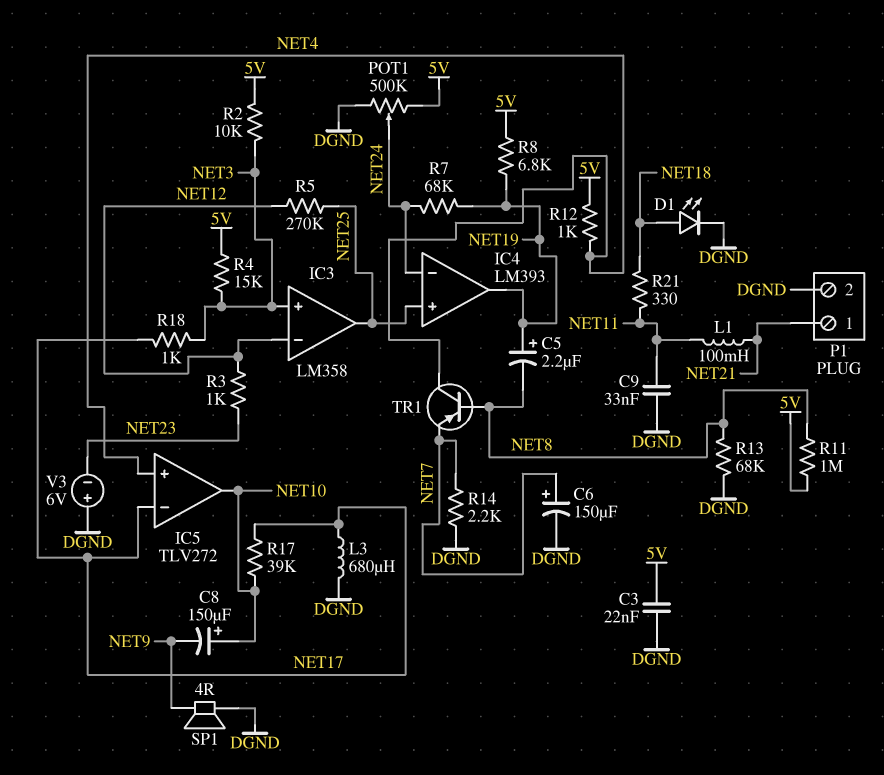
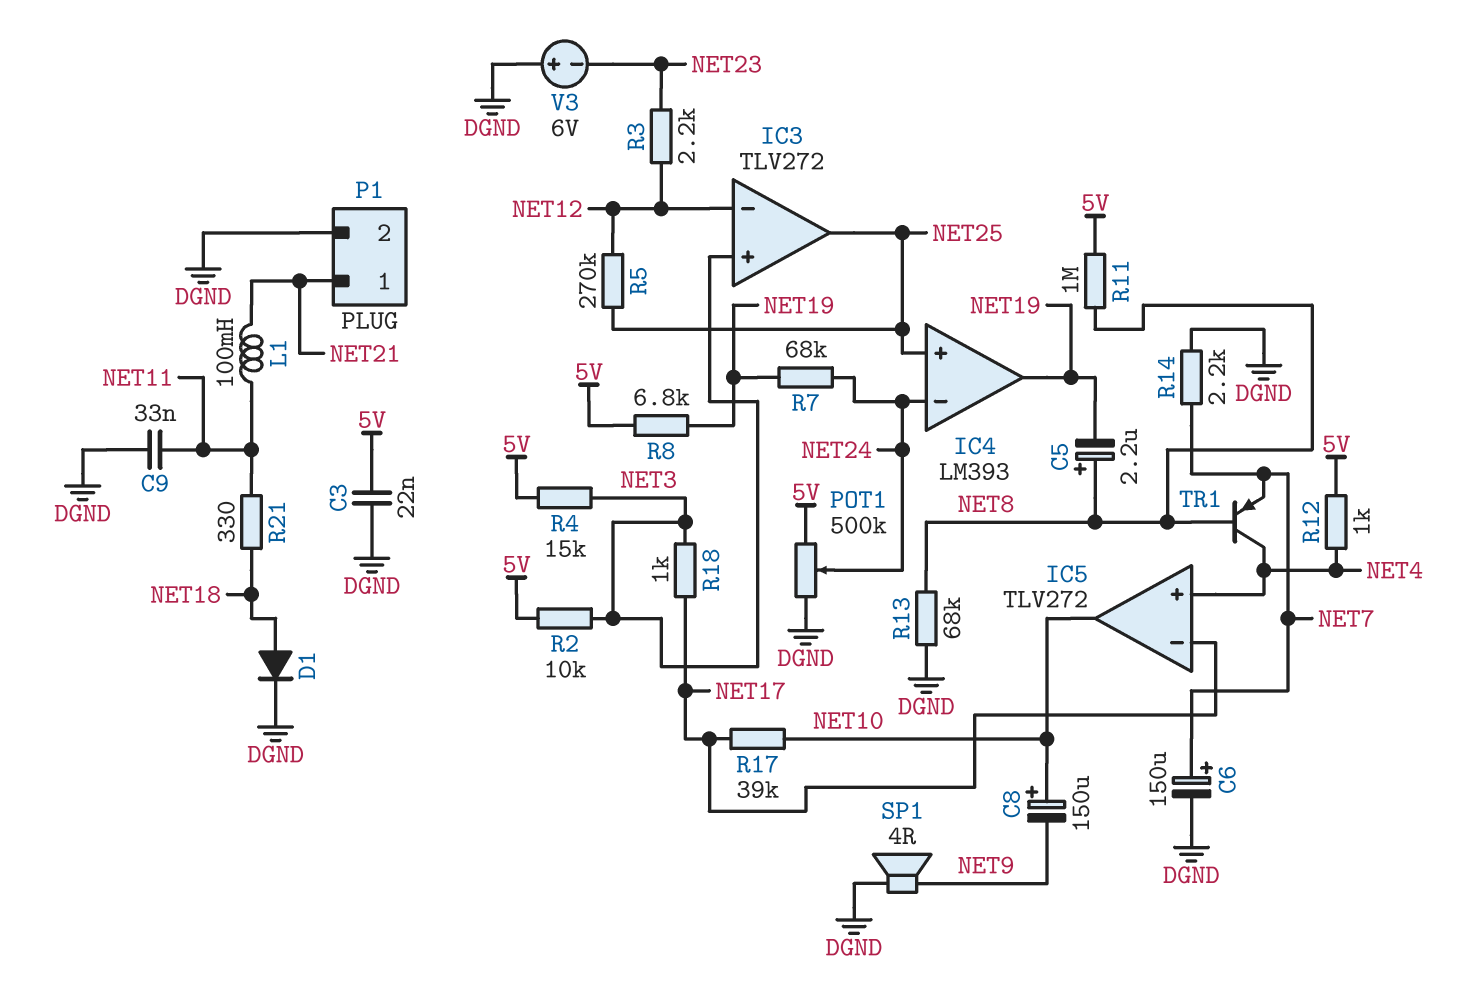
C5: 2.2uF (plus NET19, minus NET8) -> 2.2uF (plus NET8, minus NET19)
D1: LED (A NET18, K DGND) -> diode (A NET18, K DGND)
IC3: LM358 -> TLV272
L3: 680uH (DGND, NET17) -> none
R3: 1k (NET12, NET23) -> 2.2k (NET12, NET23)

